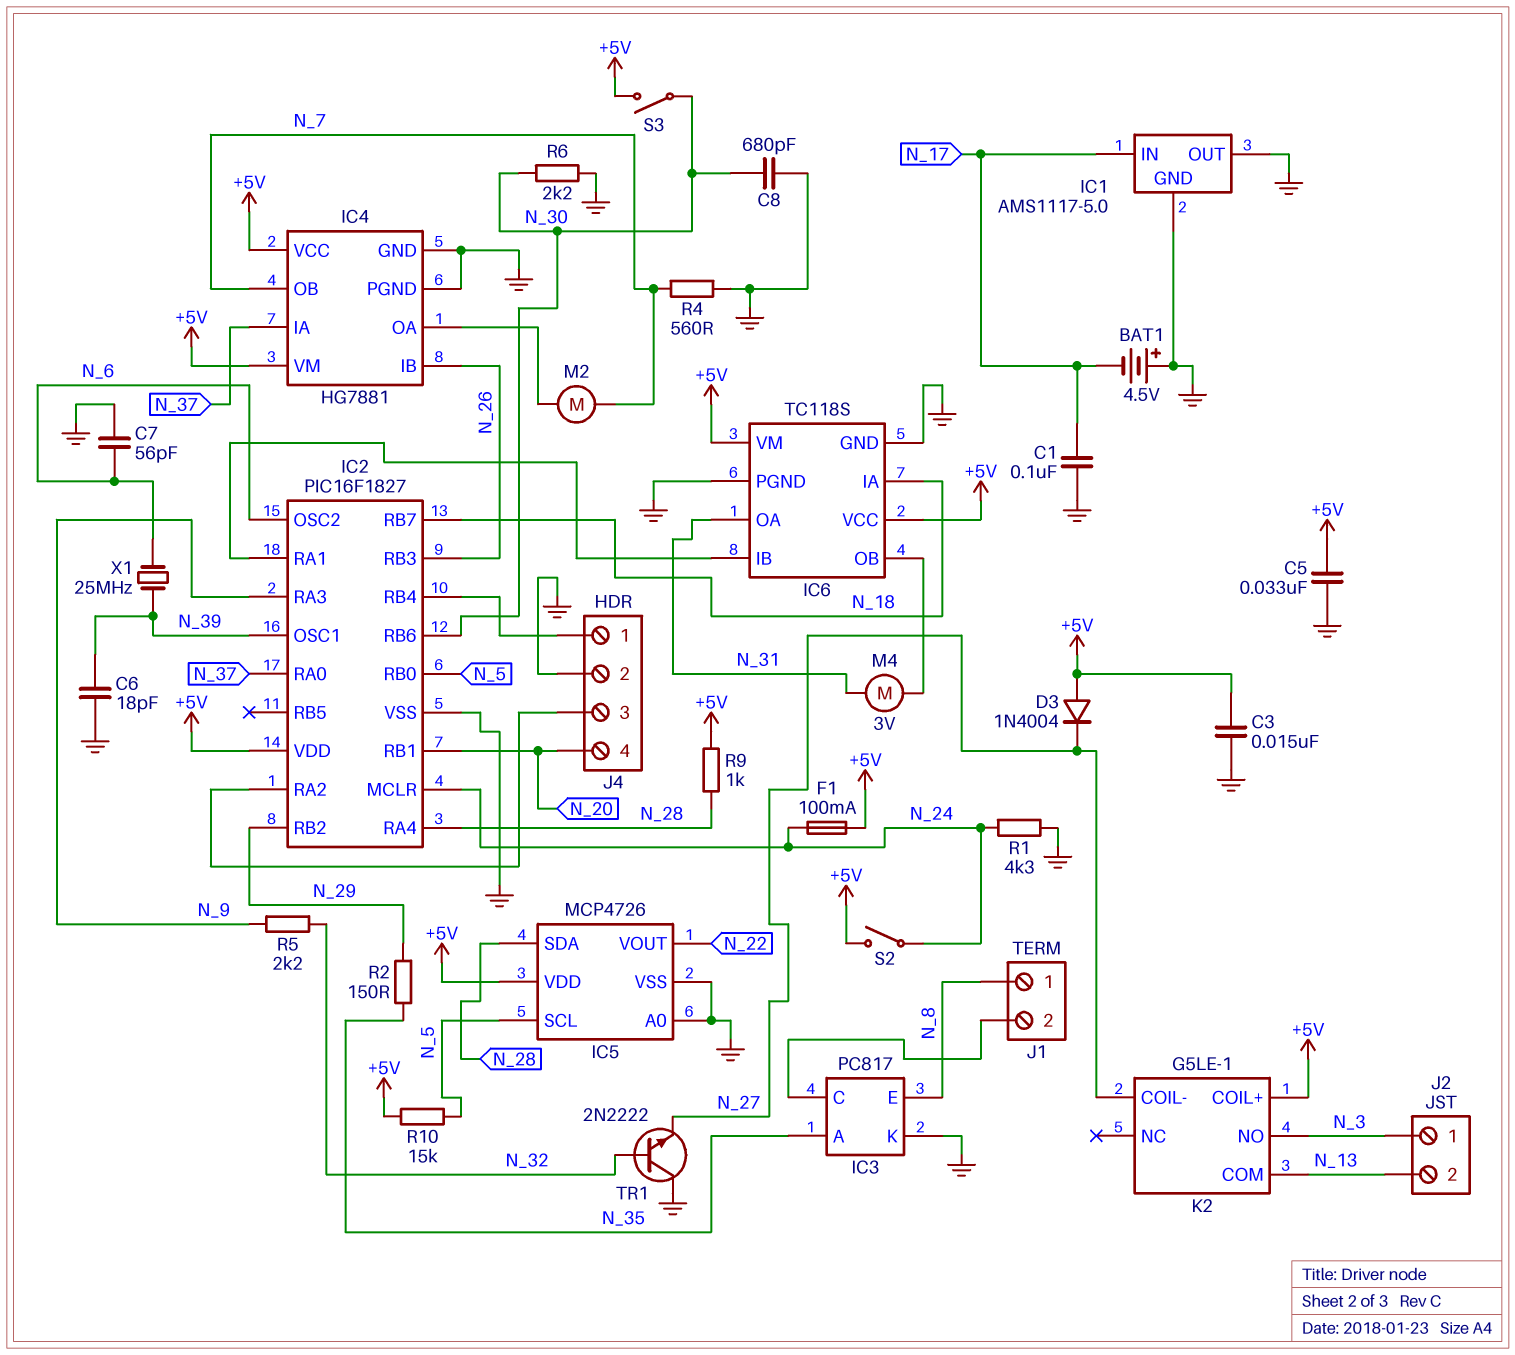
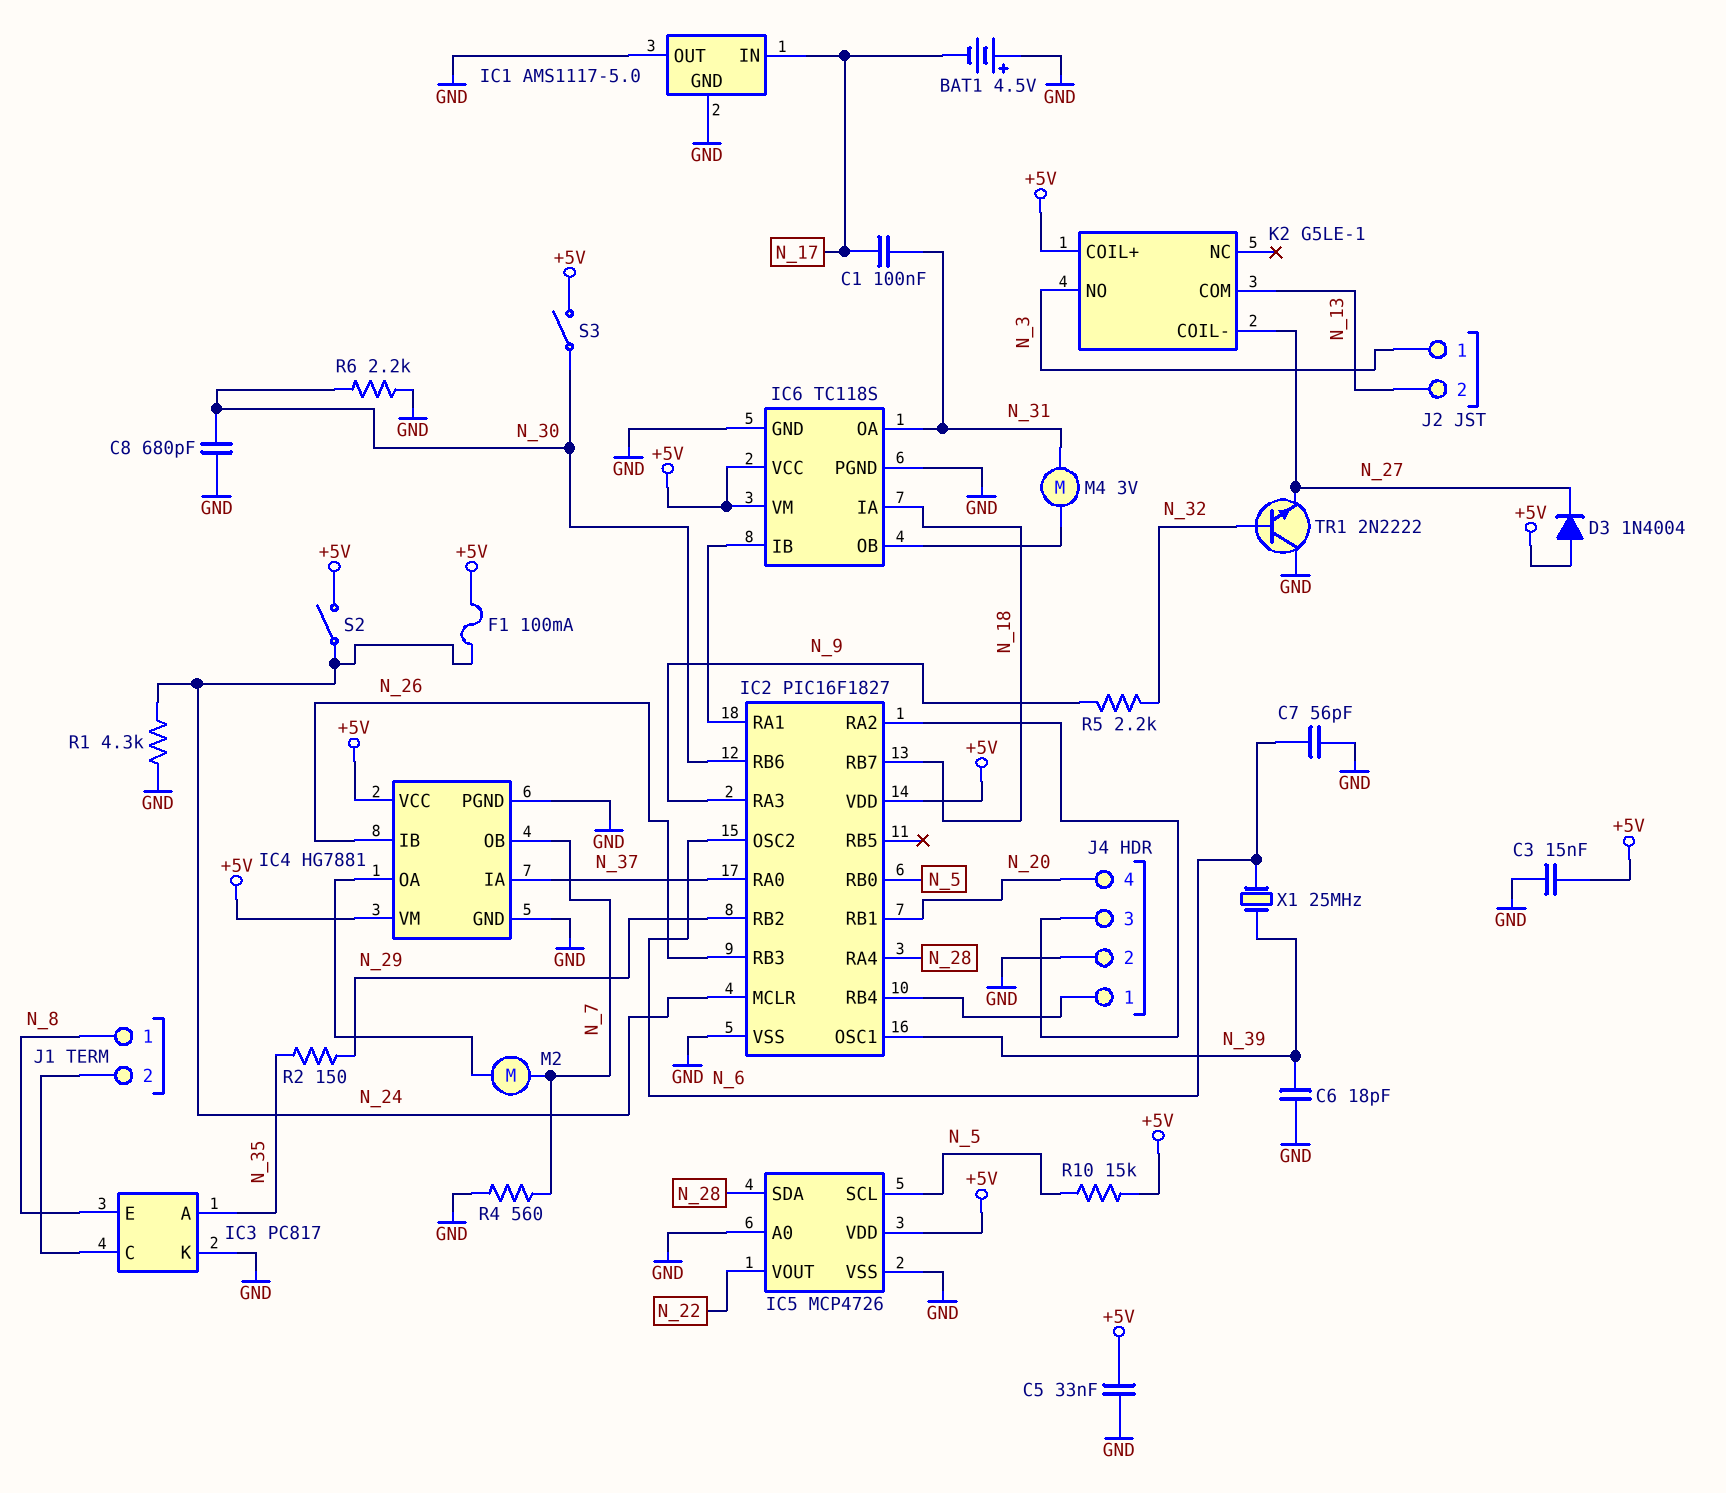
C1: 100nF (GND, N_17) -> 100nF (N_17, N_31)
R9: 1k (+5V, N_28) -> none

